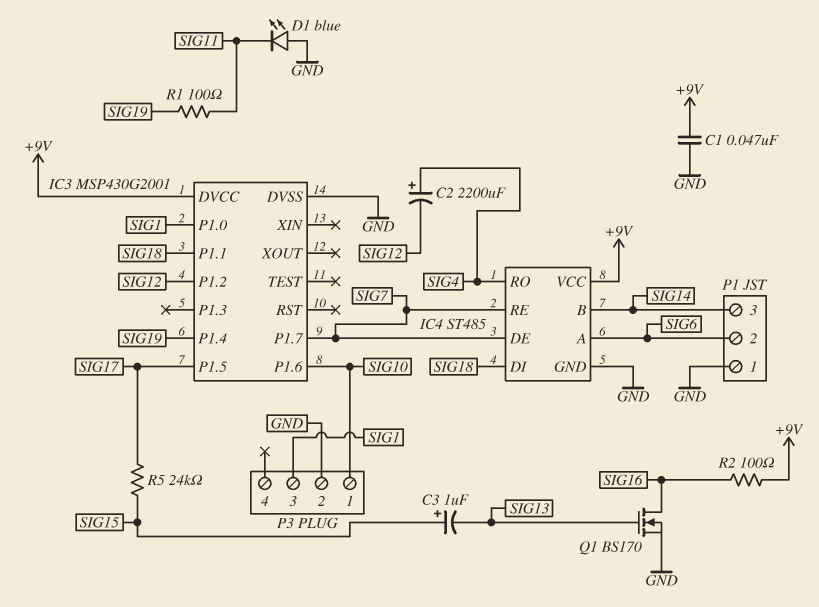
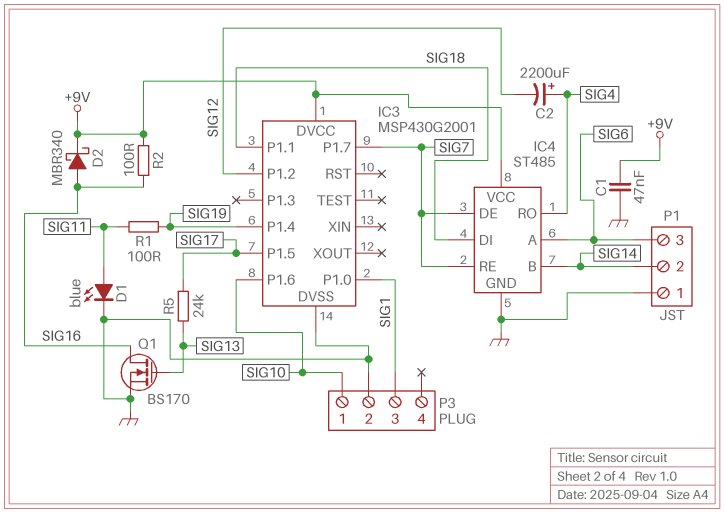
C3: 1uF (plus SIG15, minus SIG13) -> none
D1: LED blue (A GND, K SIG11) -> LED blue (A SIG11, K GND)
D2: none -> schottky MBR340 (A SIG16, K +9V)
P1 pin 2: SIG6 -> SIG14
P1 pin 3: SIG14 -> SIG6
R5: 24k (SIG15, SIG17) -> 24k (SIG13, SIG17)

